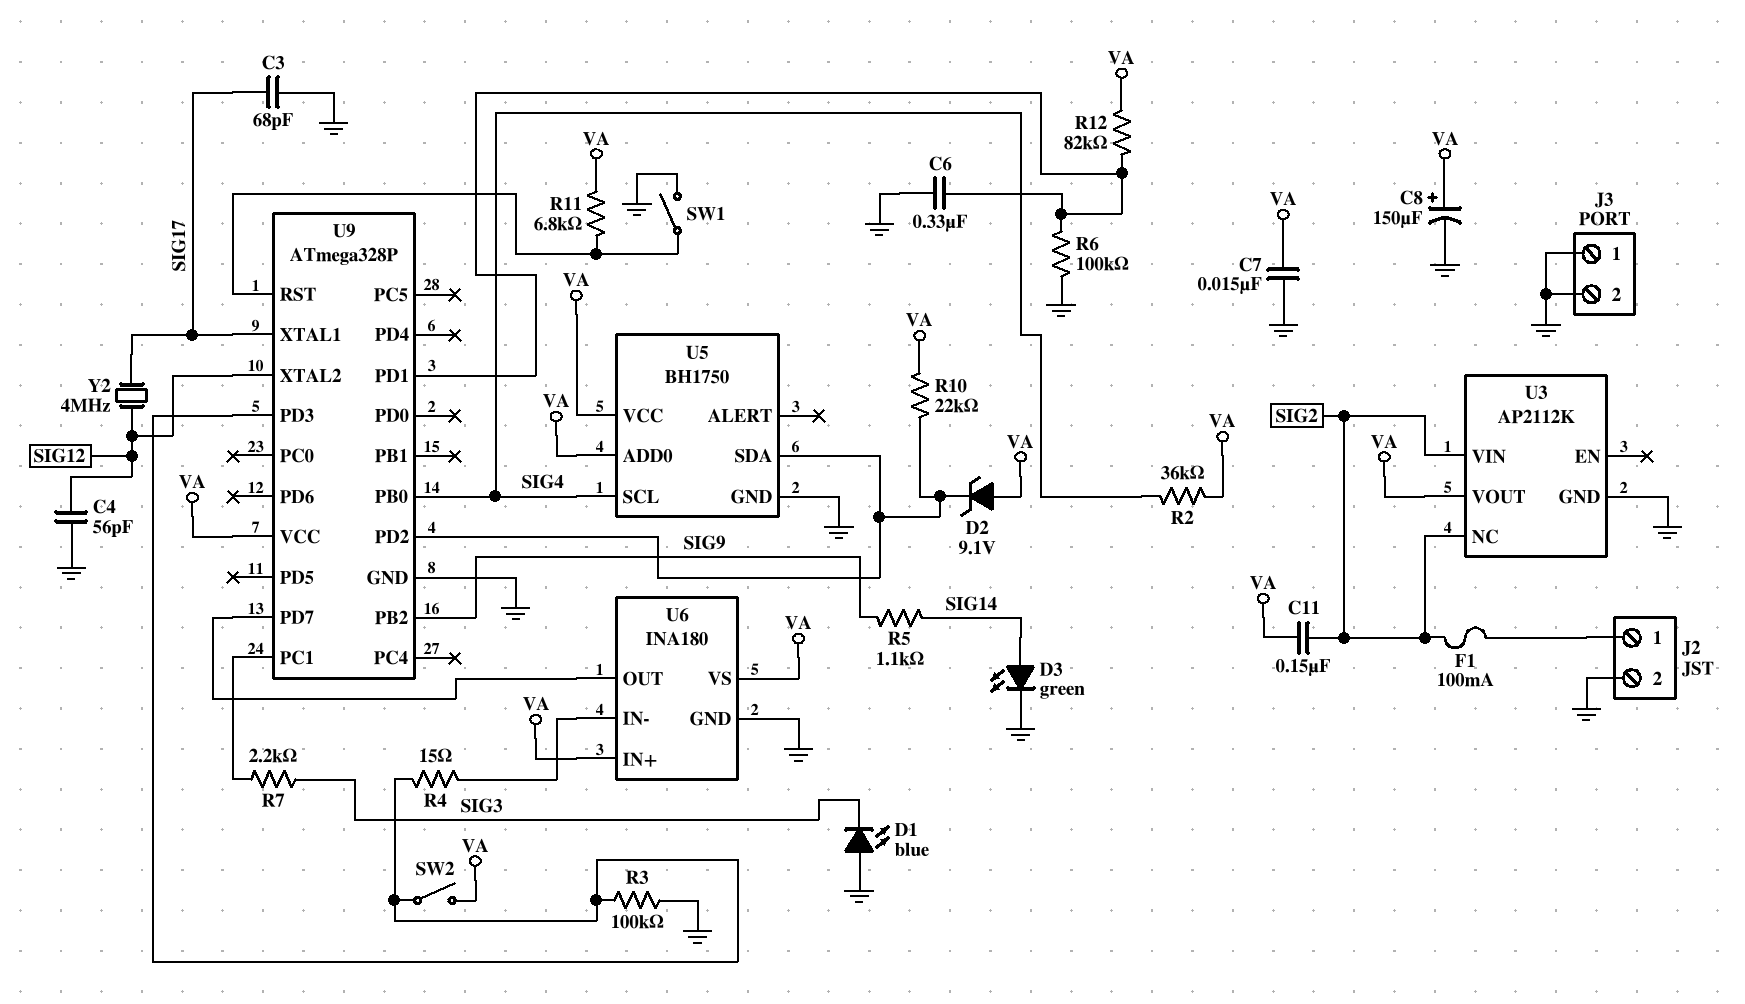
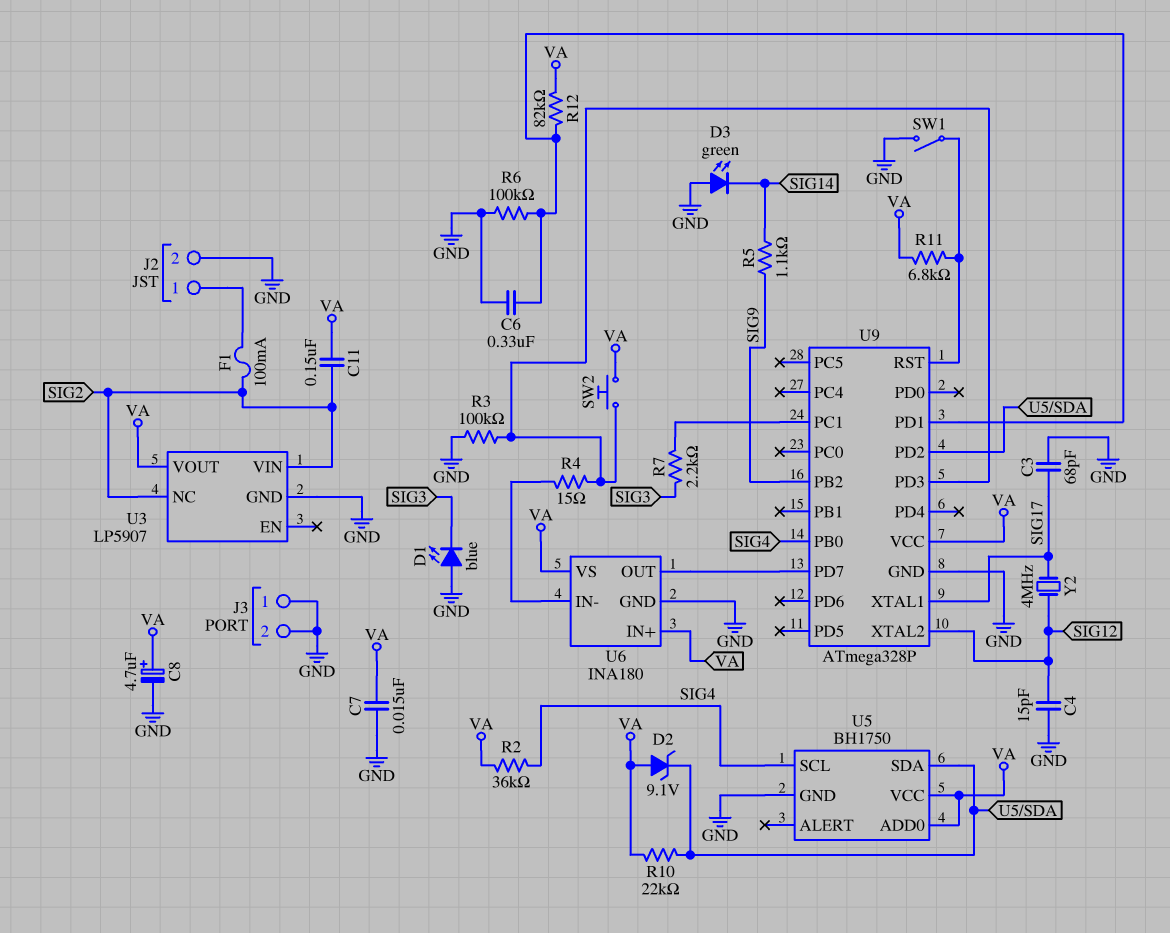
C4: 56pF (GND, SIG12) -> 15pF (GND, SIG12)
C8: 150uF (plus VA, minus GND) -> 4.7uF (plus VA, minus GND)
D3: LED green (A SIG14, K GND) -> LED green (A GND, K SIG14)
SW2: switch (U9/PD3, VA) -> button (U9/PD3, VA)
U3: AP2112K -> LP5907

